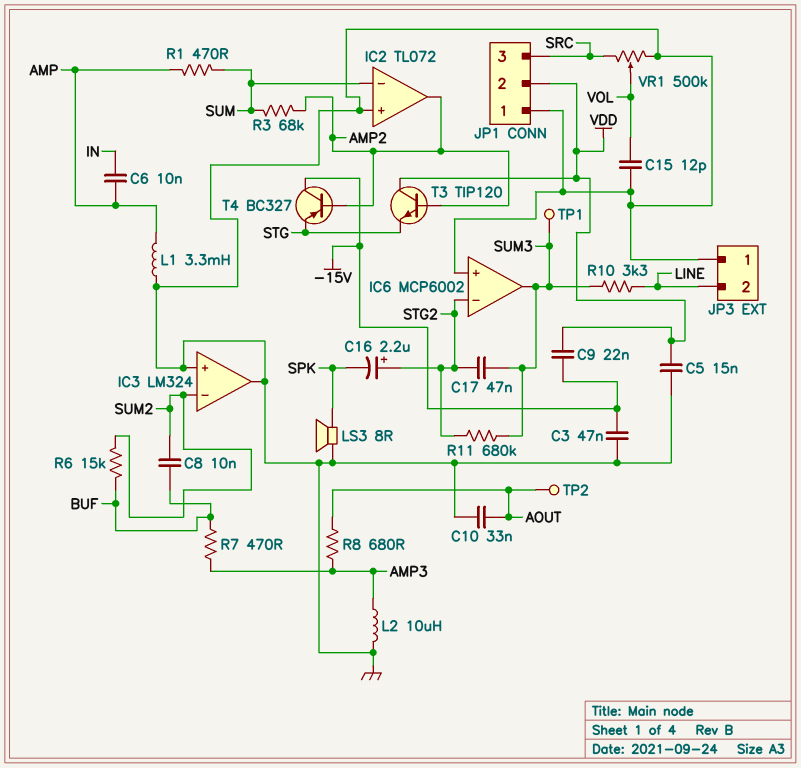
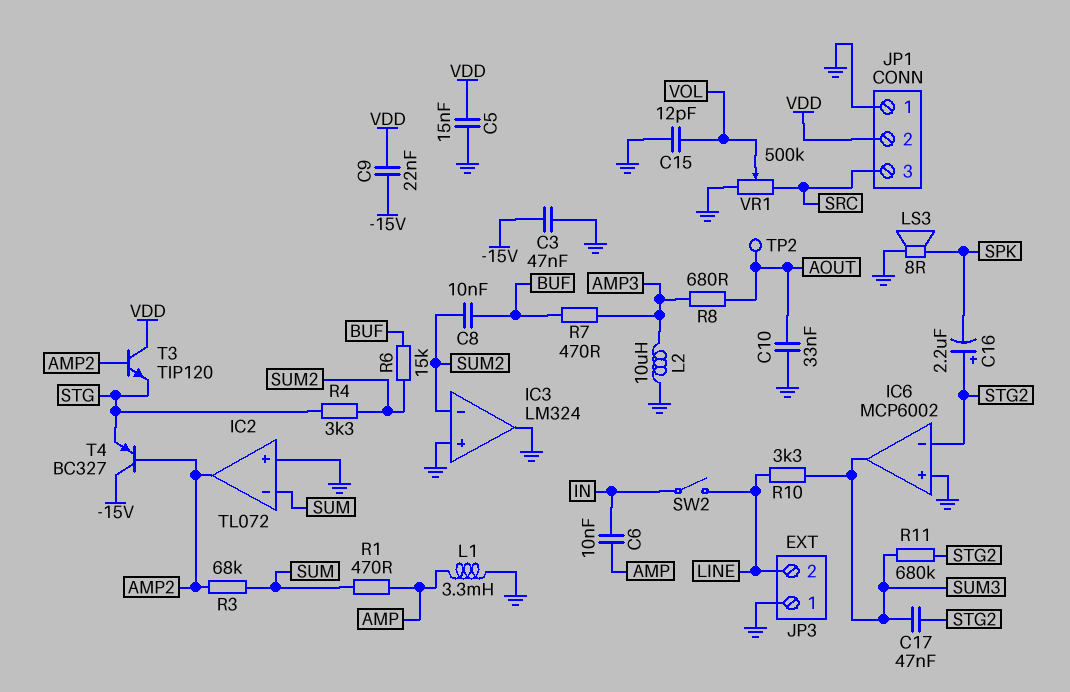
R4: none -> 3.3k (STG, SUM2)
SW2: none -> switch (IN, LINE)
TP1: test point (SUM3) -> none

